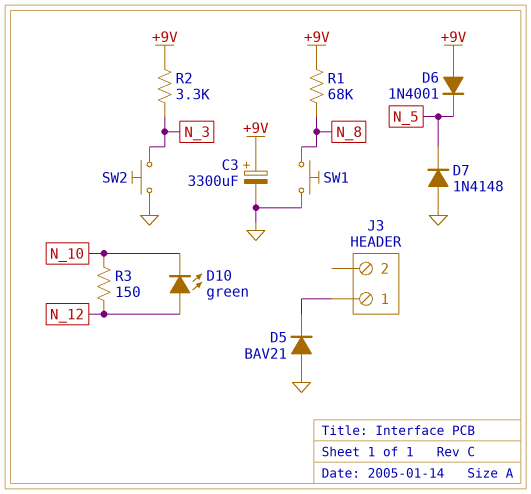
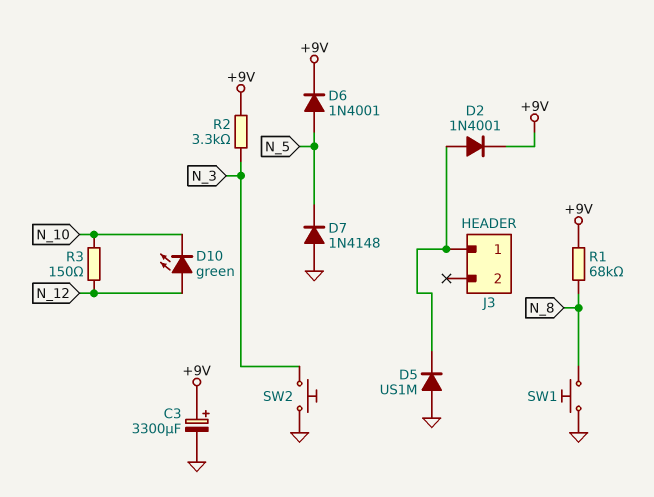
D2: none -> diode 1N4001 (A J3/1, K +9V)
D5: diode BAV21 (A GND, K J3/1) -> diode US1M (A GND, K J3/1)
D6: diode 1N4001 (A +9V, K N_5) -> diode 1N4001 (A N_5, K +9V)

